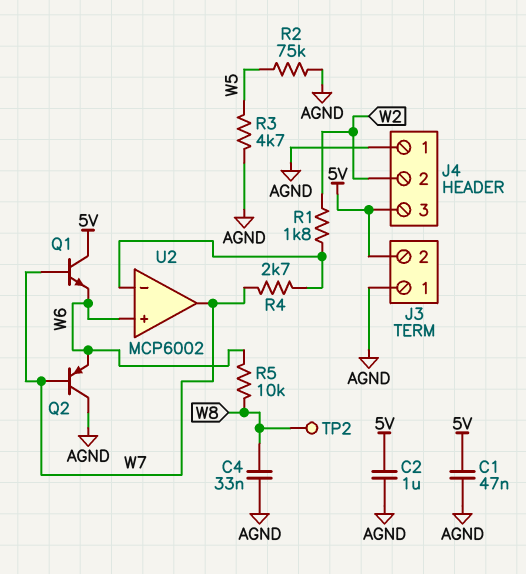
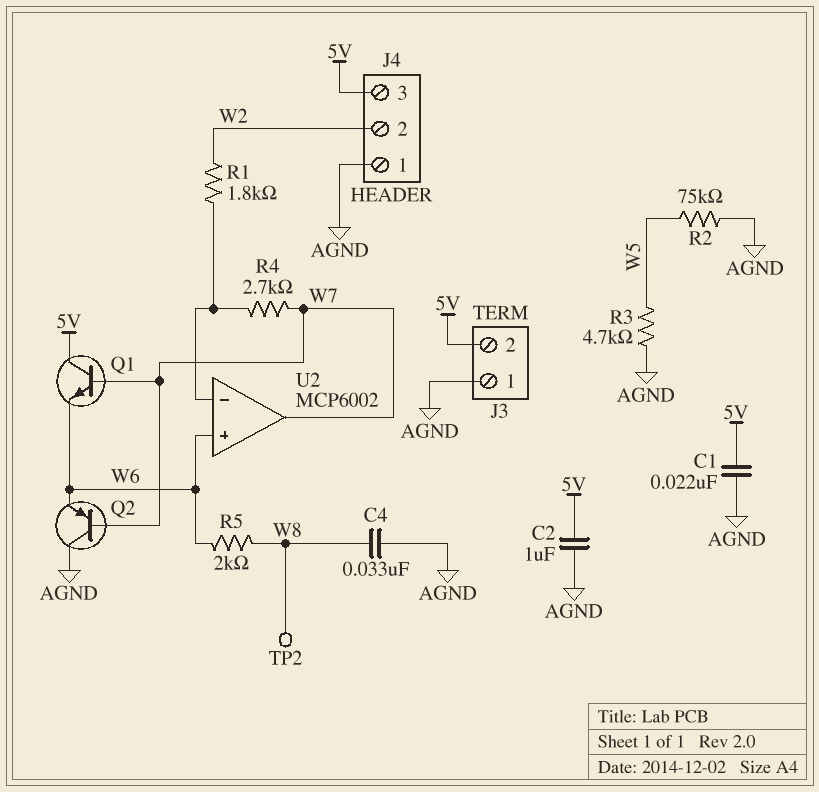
C1: 47nF (5V, AGND) -> 22nF (5V, AGND)
R5: 10k (W6, W8) -> 2k (W6, W8)

